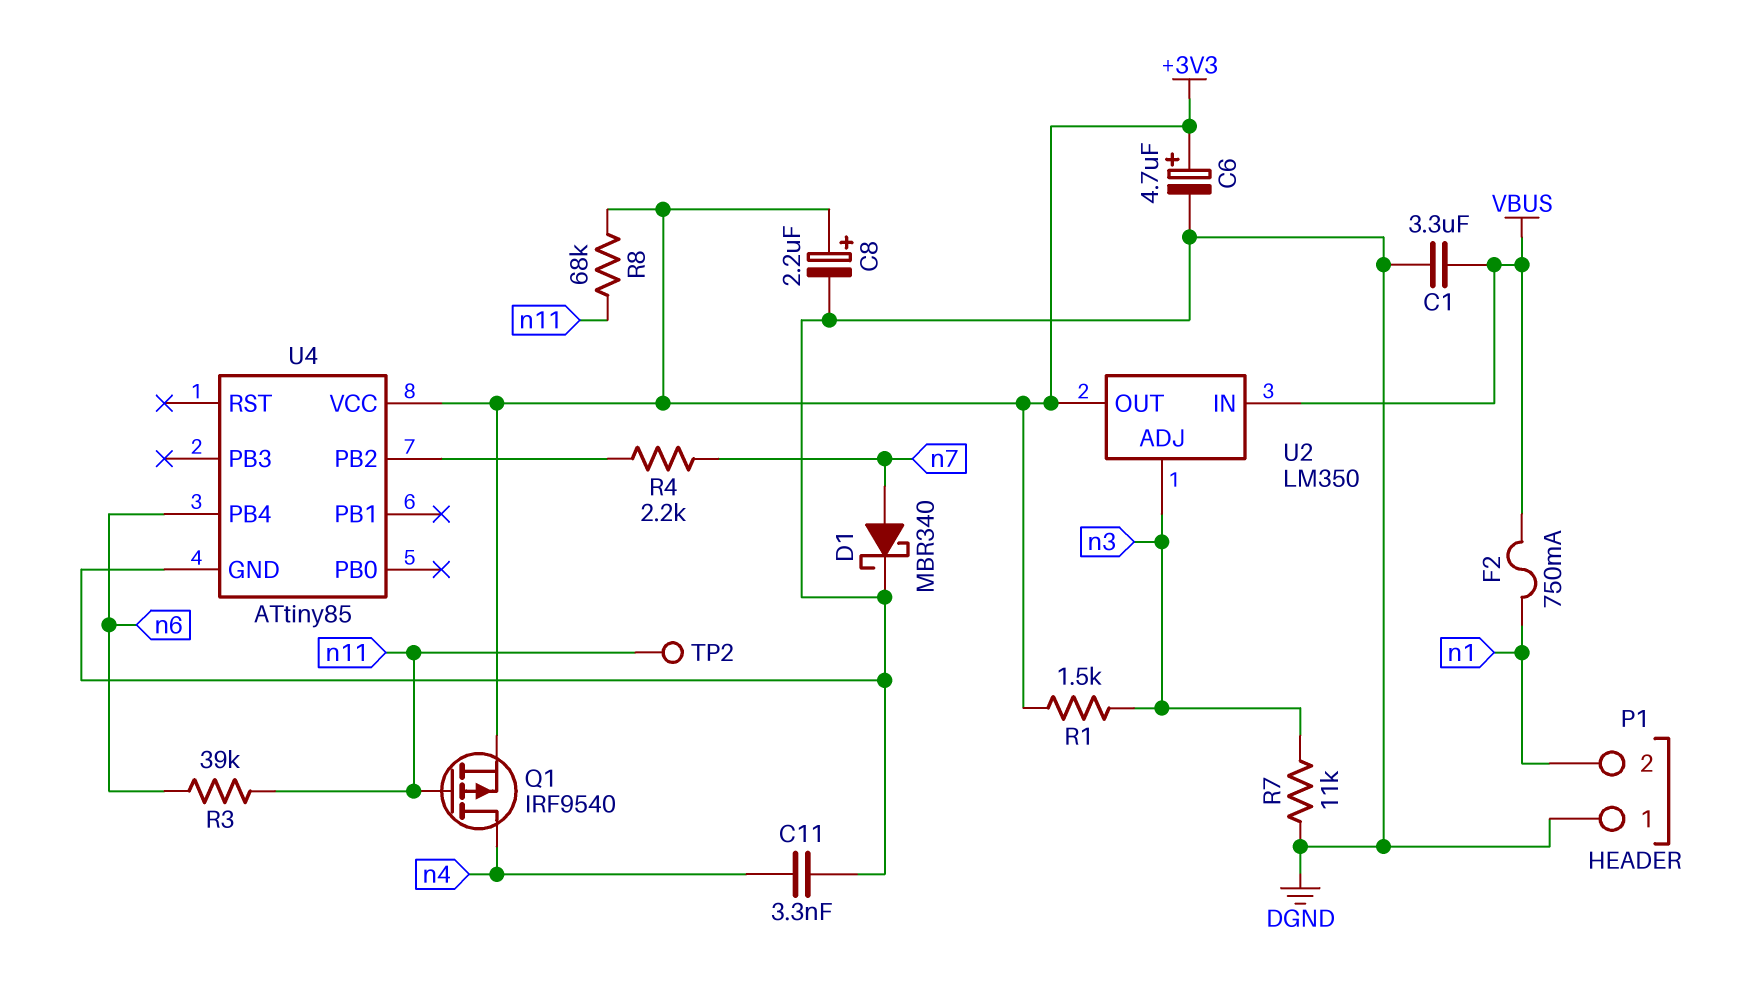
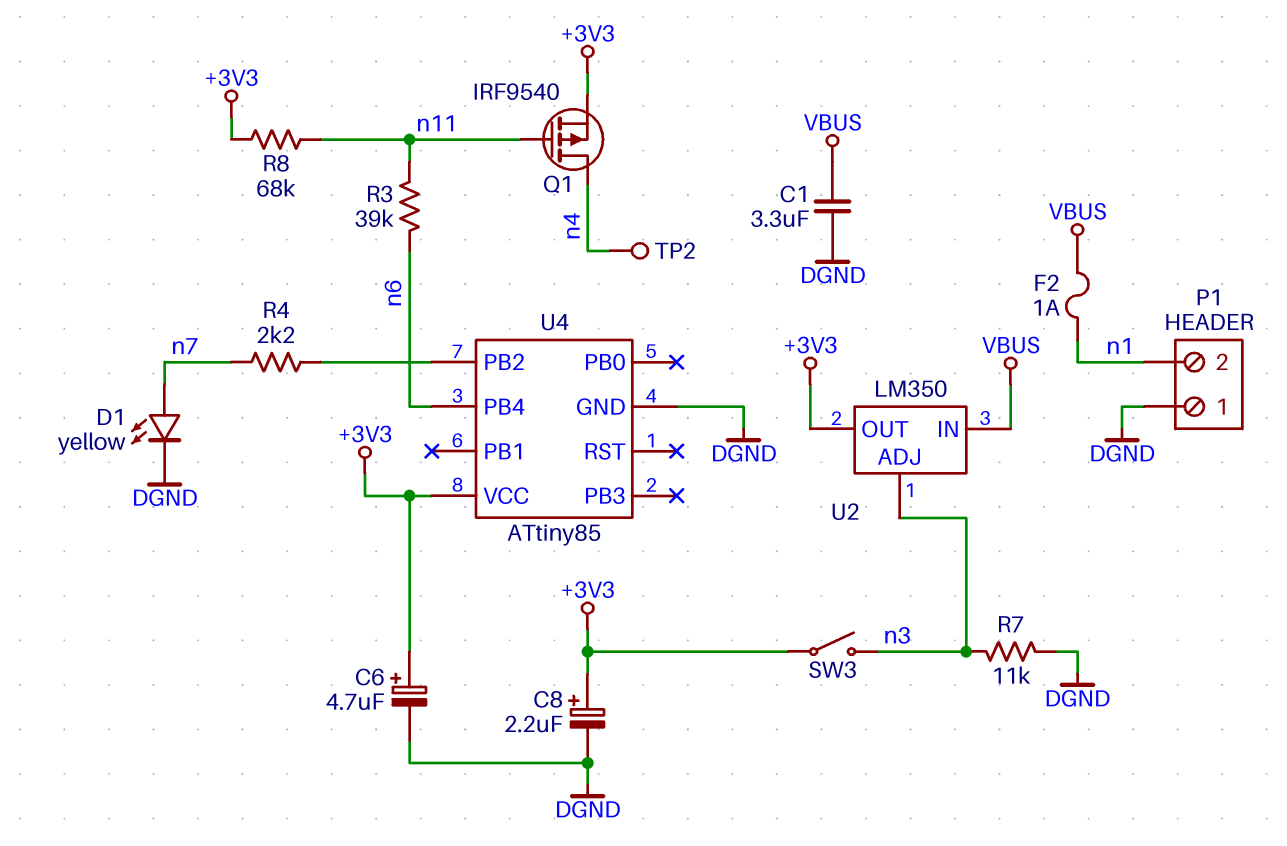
C11: 3.3nF (DGND, n4) -> none
D1: schottky MBR340 (A n7, K DGND) -> LED yellow (A n7, K DGND)
F2: 750mA (VBUS, n1) -> 1A (VBUS, n1)
R1: 1.5k (+3V3, n3) -> none
SW3: none -> switch (+3V3, n3)
TP2: test point (n11) -> test point (n4)

